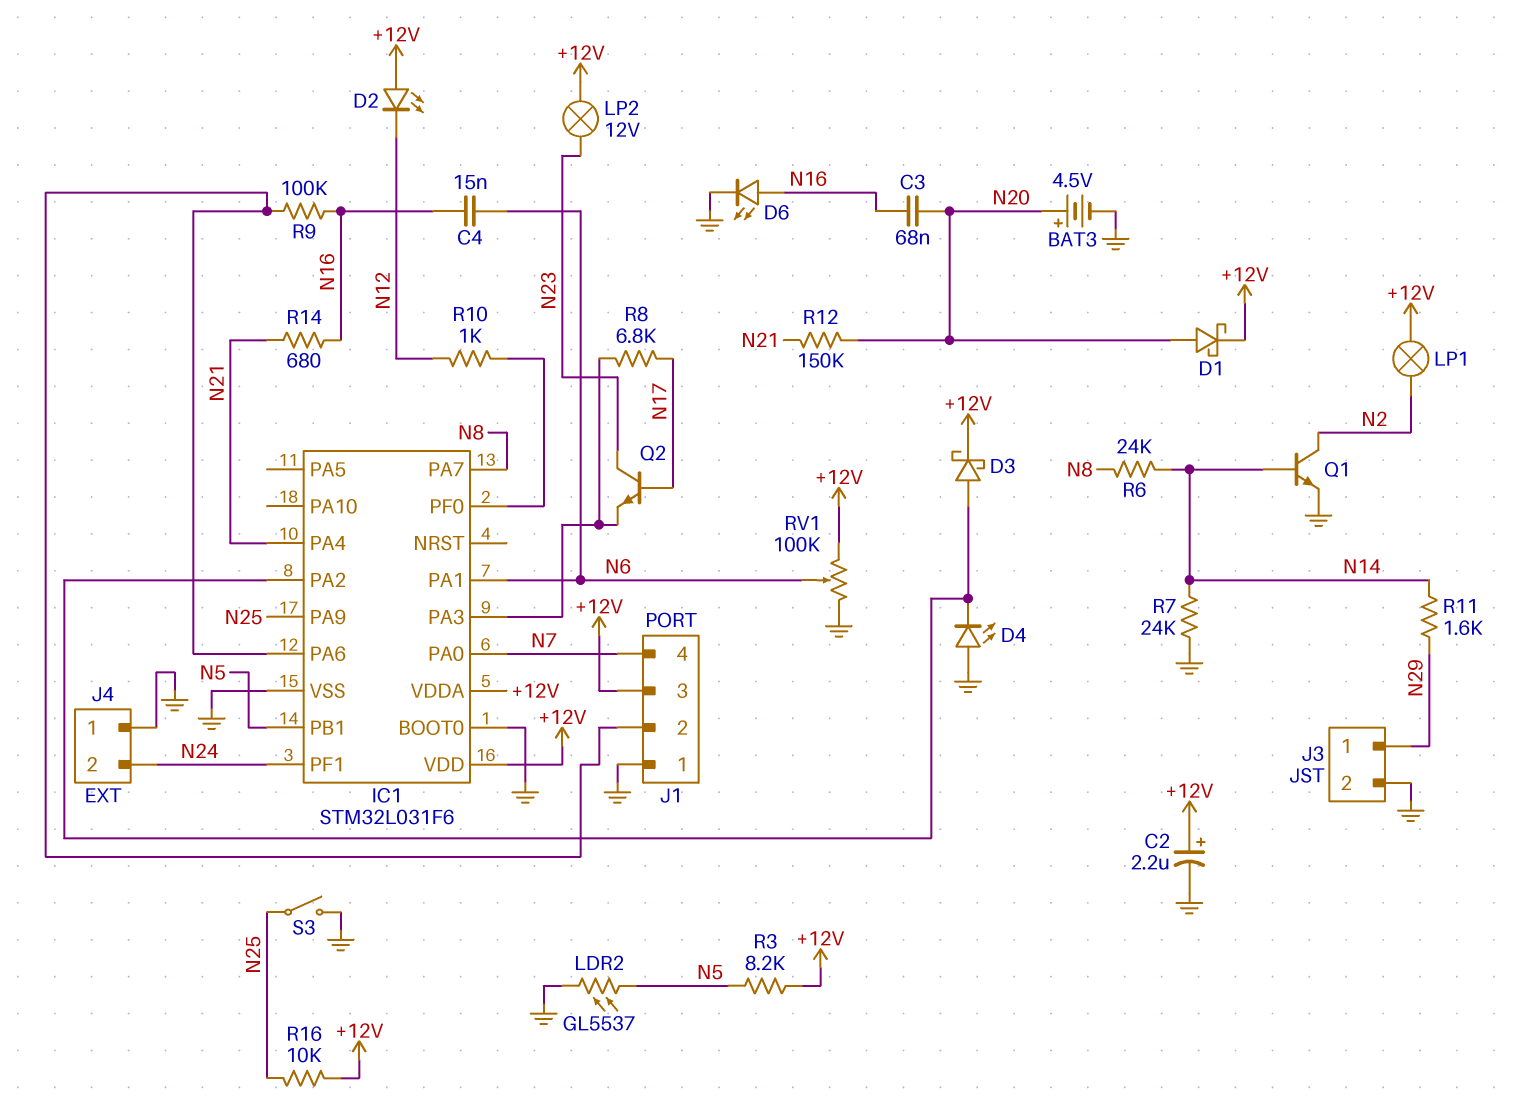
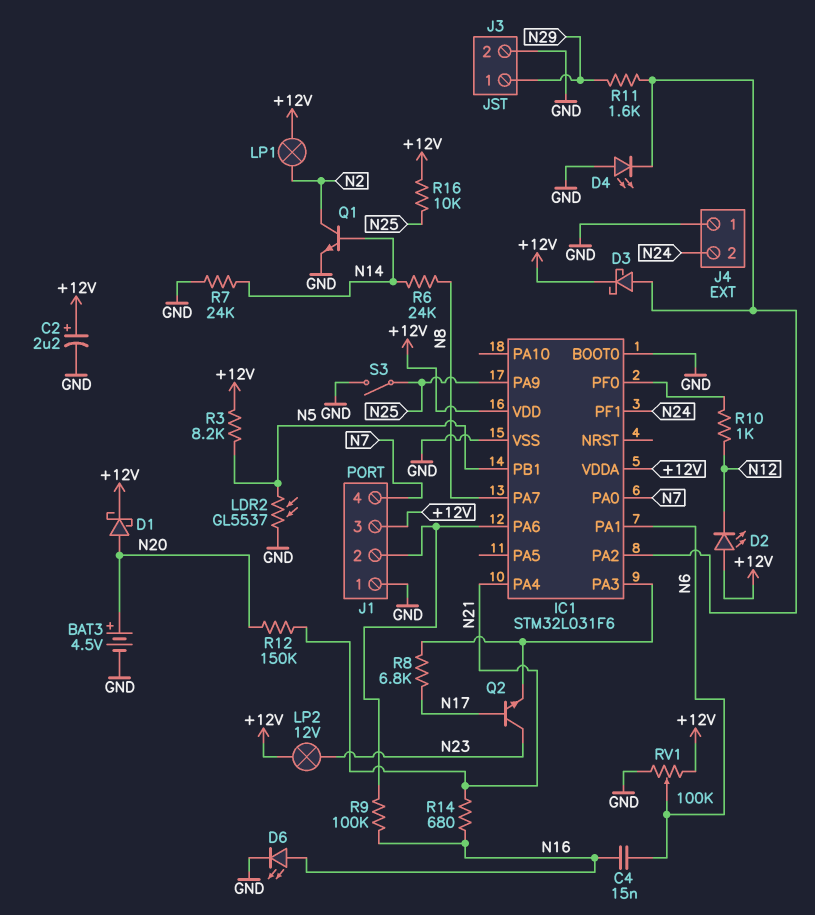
C3: 68nF (N16, N20) -> none
R11: 1.6k (N14, N29) -> 1.6k (IC1/PA2, N29)

